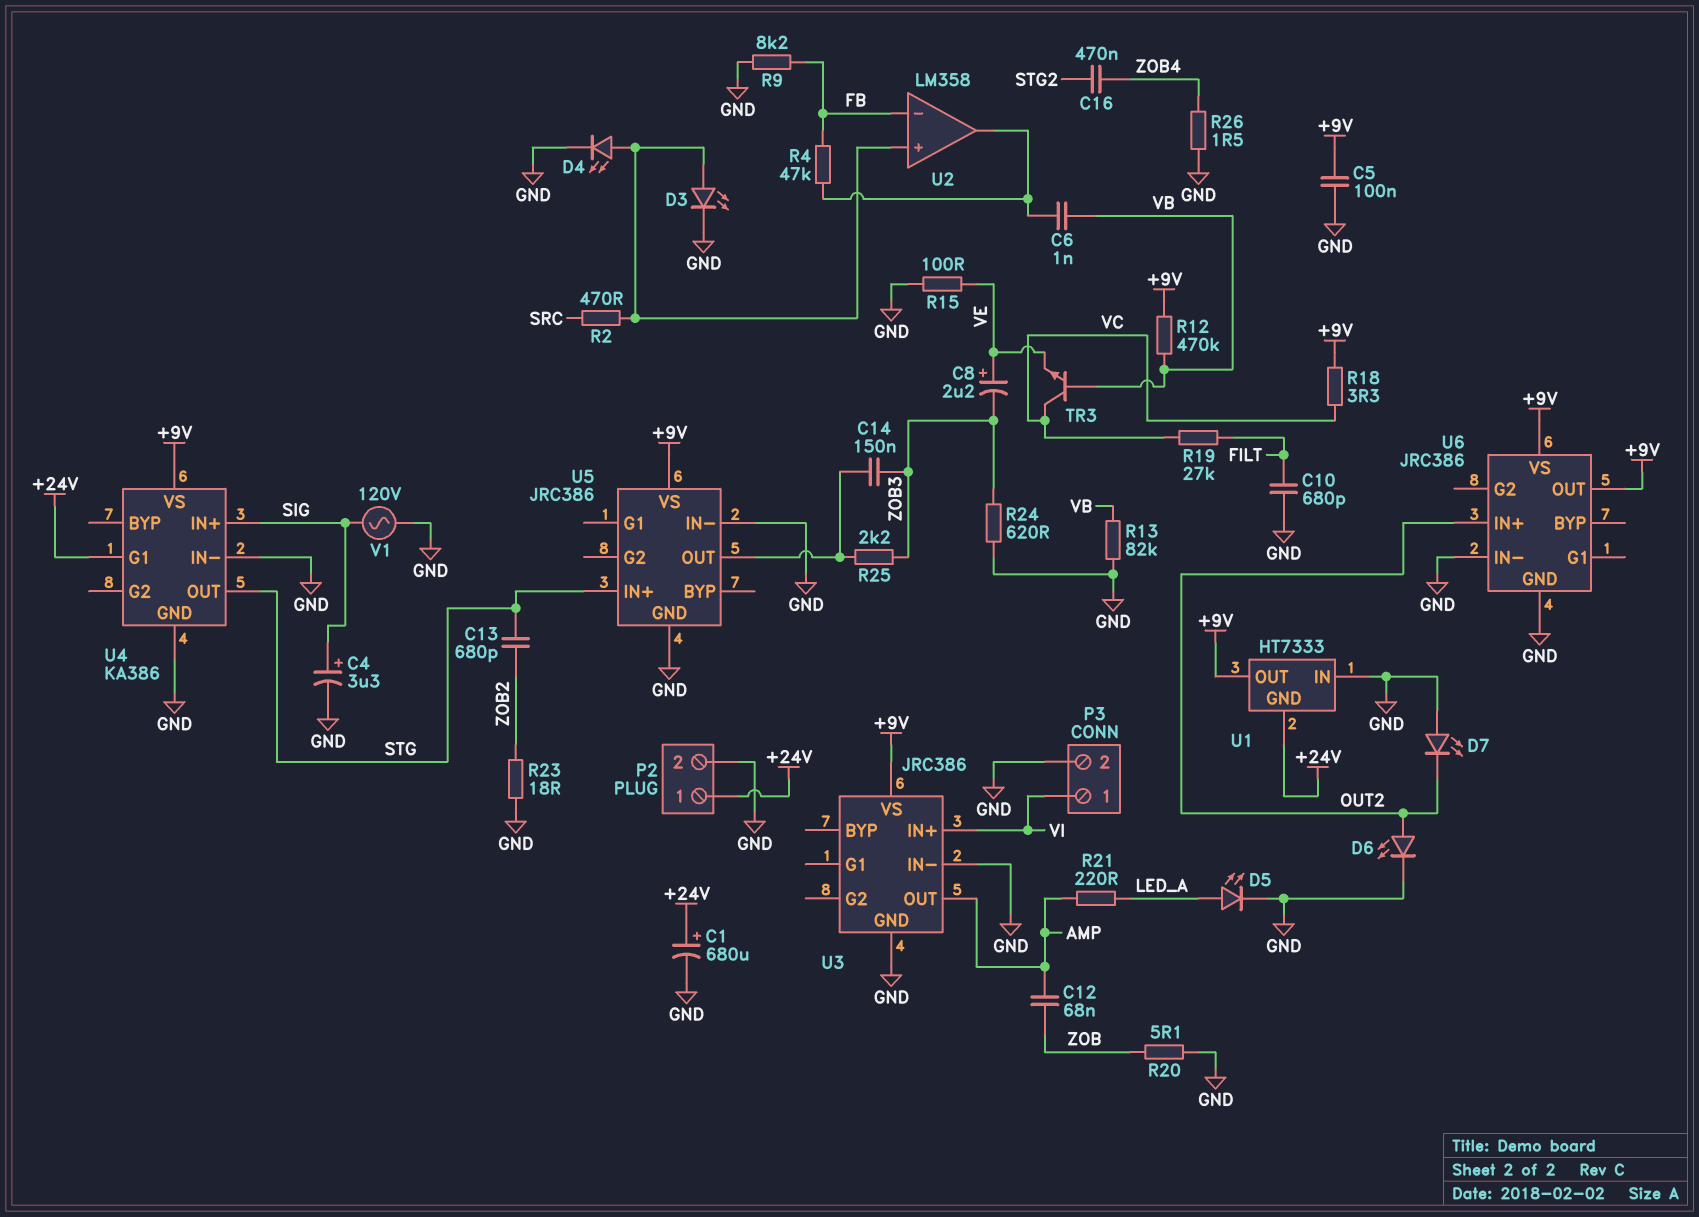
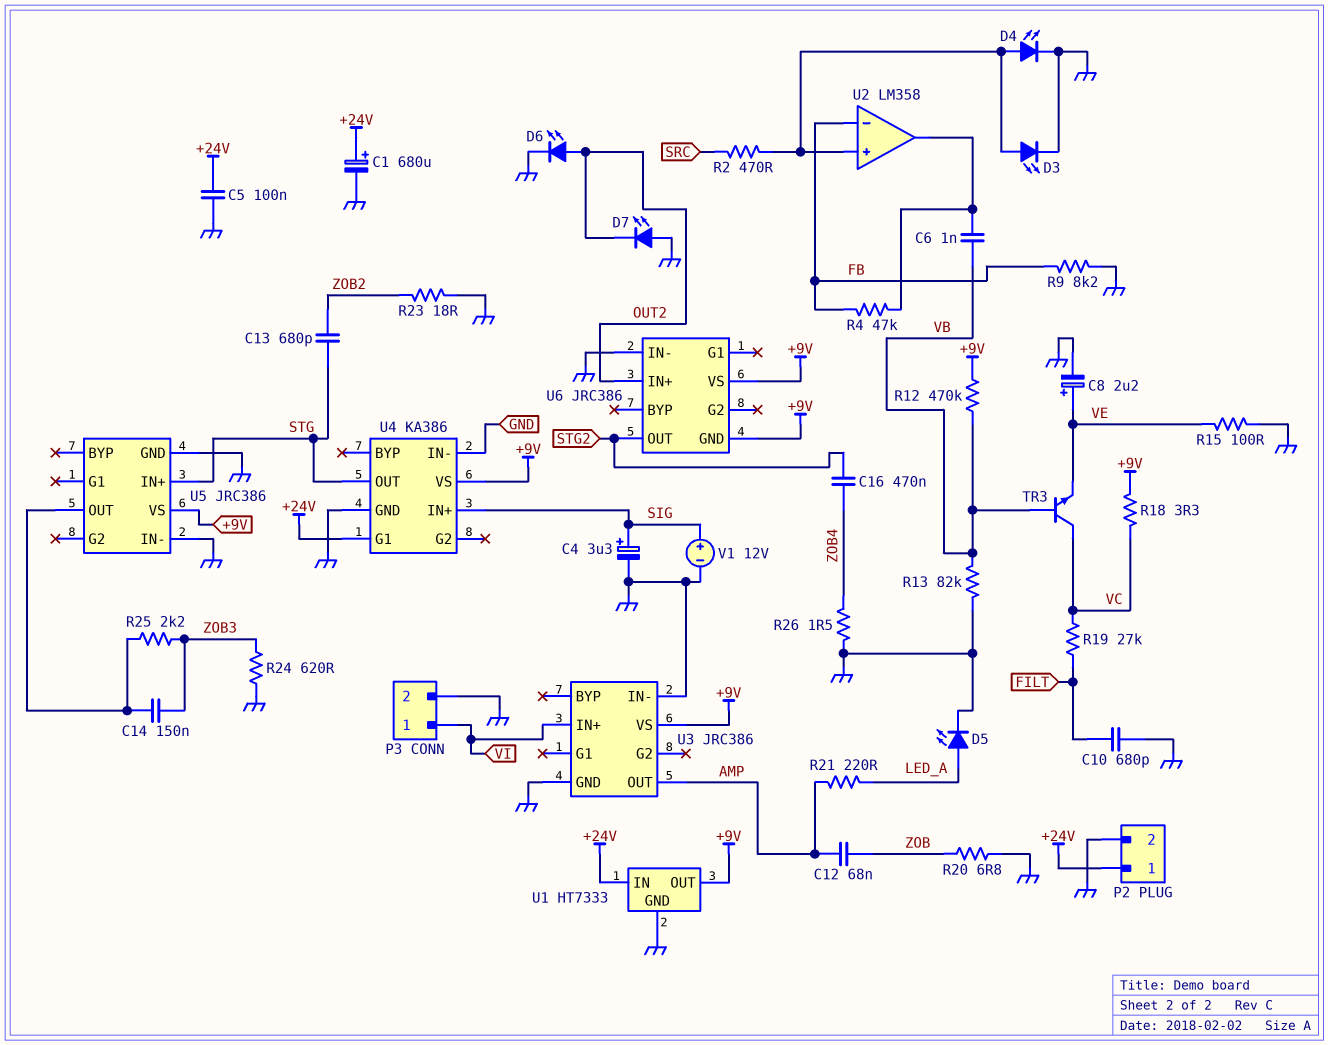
C5: 100nF (+9V, GND) -> 100nF (+24V, GND)
C8: 2.2uF (plus VE, minus ZOB3) -> 2.2uF (plus VE, minus GND)
R20: 5.1 (GND, ZOB) -> 6.8 (GND, ZOB)
U1 pin GND: +24V -> GND
U1 pin IN: GND -> +24V
U6 pin GND: GND -> +9V
U6 pin OUT: +9V -> STG2
V1: AC 120V (GND, SIG) -> 12V (plus SIG, minus GND)

